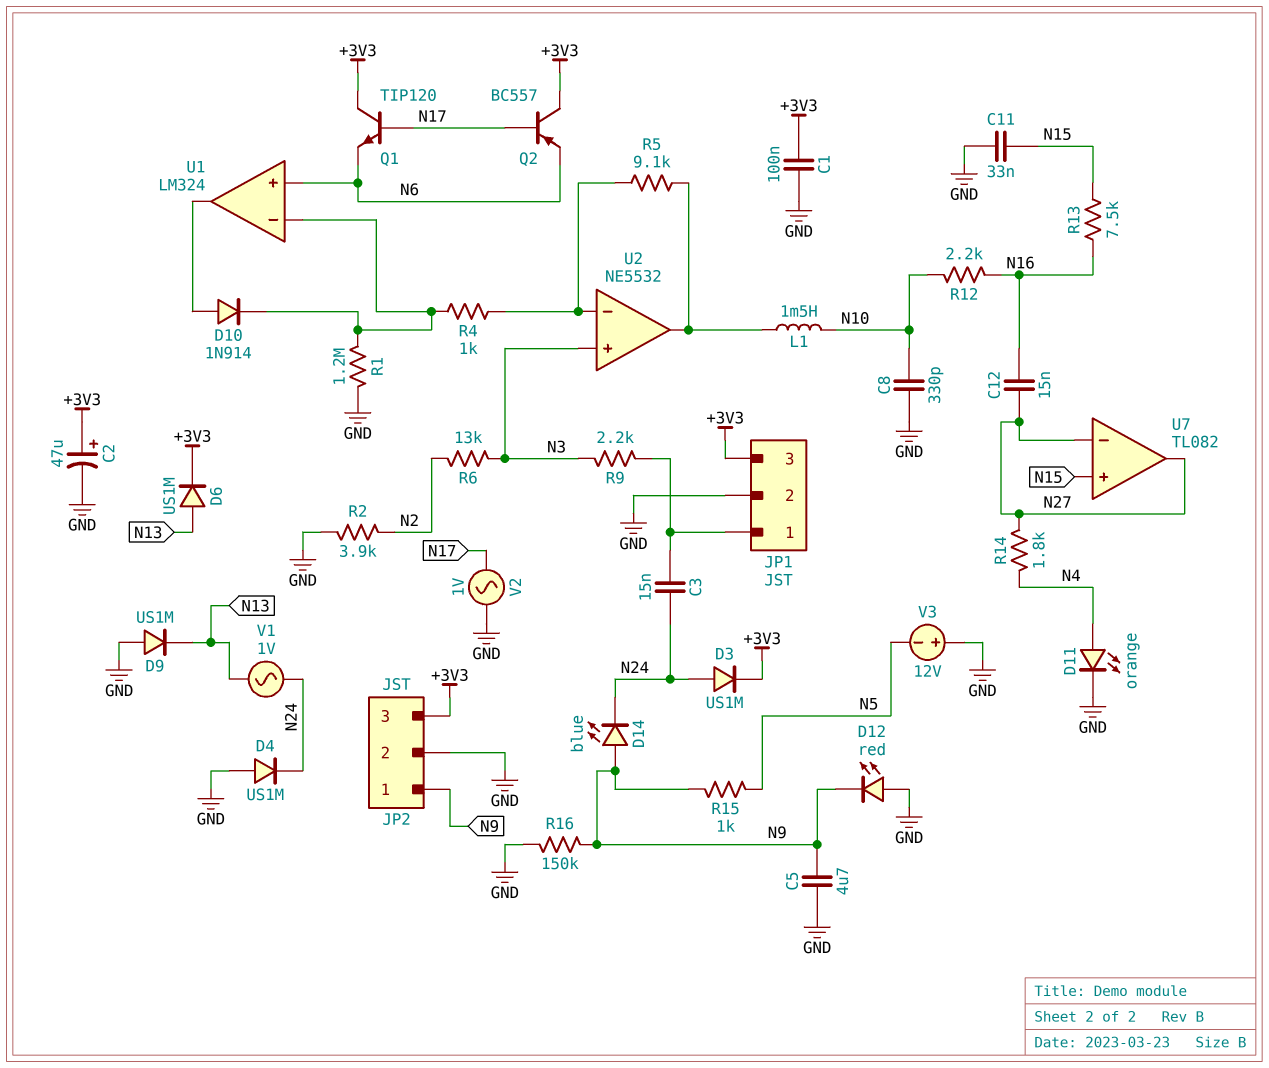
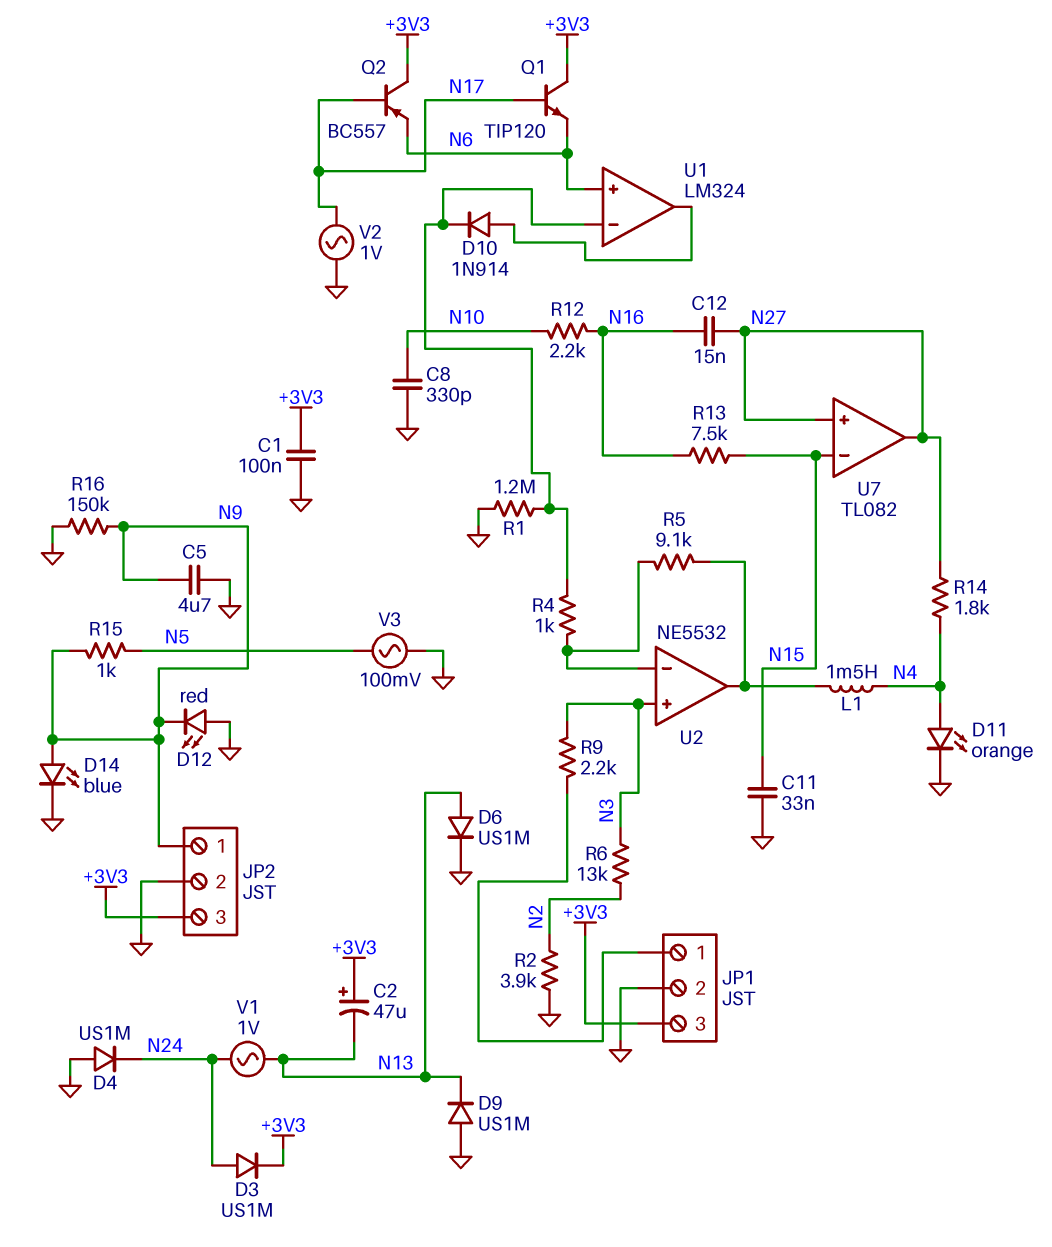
C2: 47uF (plus +3V3, minus GND) -> 47uF (plus +3V3, minus N13)
C3: 15nF (JP1/1, N24) -> none
D6: diode US1M (A N13, K +3V3) -> diode US1M (A N13, K GND)
D14: LED blue (A N9, K N24) -> LED blue (A N9, K GND)
L1: 1.5mH (N10, U2/out) -> 1.5mH (N4, U2/out)
U7 pin in+: N15 -> N27
U7 pin in-: N27 -> N15
V3: 12V (plus GND, minus N5) -> AC 100mV (GND, N5)

